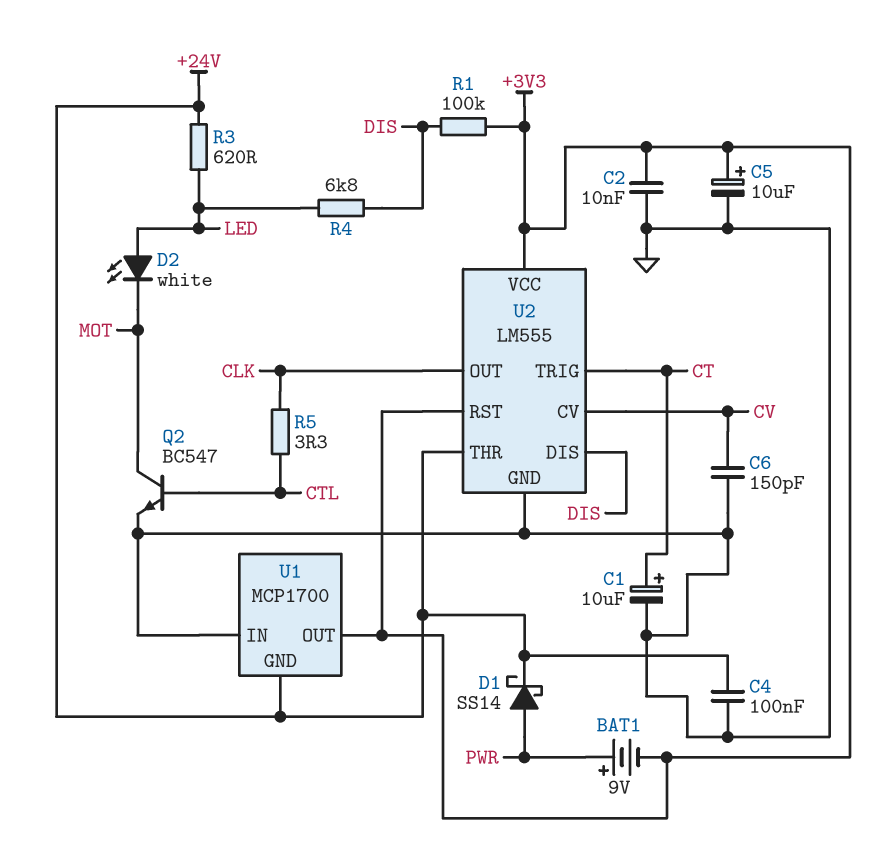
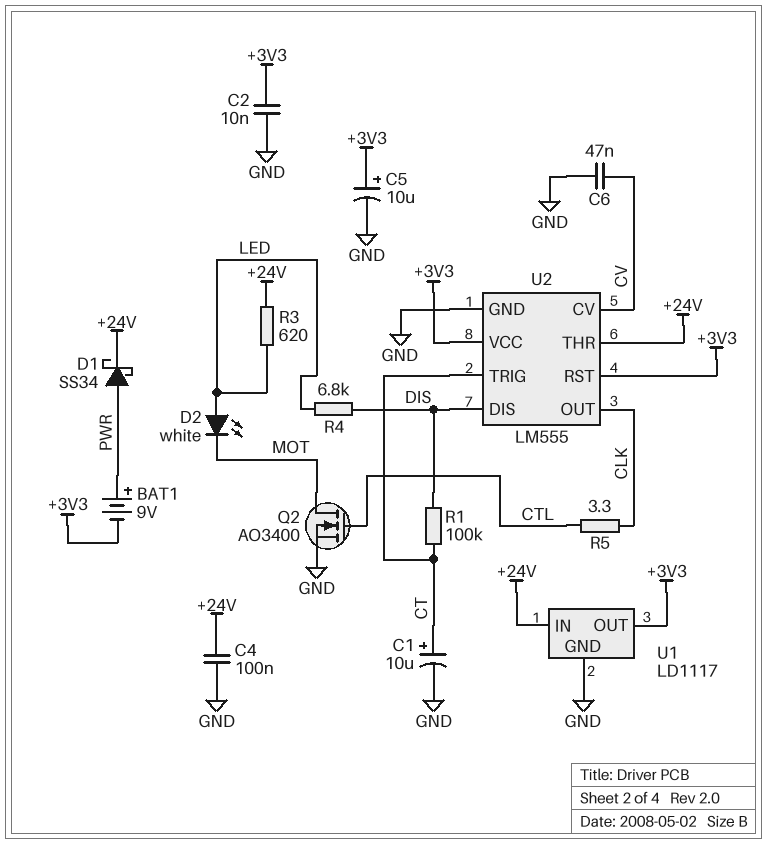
C6: 150pF (CV, GND) -> 47nF (CV, GND)
D1: schottky SS14 (A PWR, K +24V) -> schottky SS34 (A PWR, K +24V)
Q2: NPN BC547 (B CTL, C MOT, E GND) -> NMOS AO3400 (G CTL, D MOT, S GND)
R1: 100k (+3V3, DIS) -> 100k (CT, DIS)
U1: MCP1700 -> LD1117
U1 pin GND: +24V -> GND
U1 pin IN: GND -> +24V

